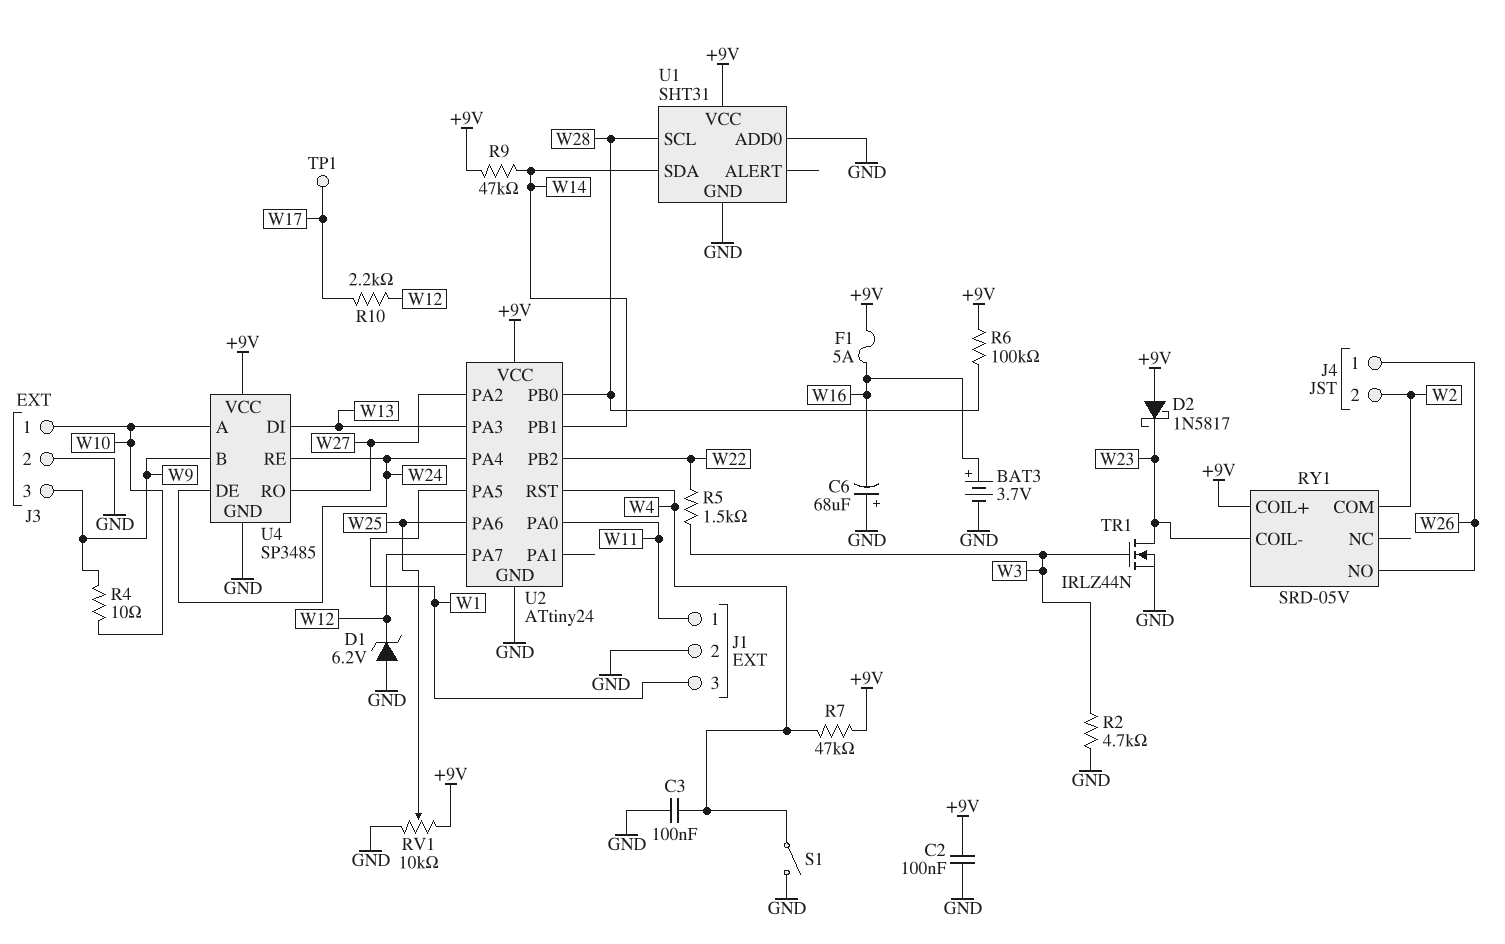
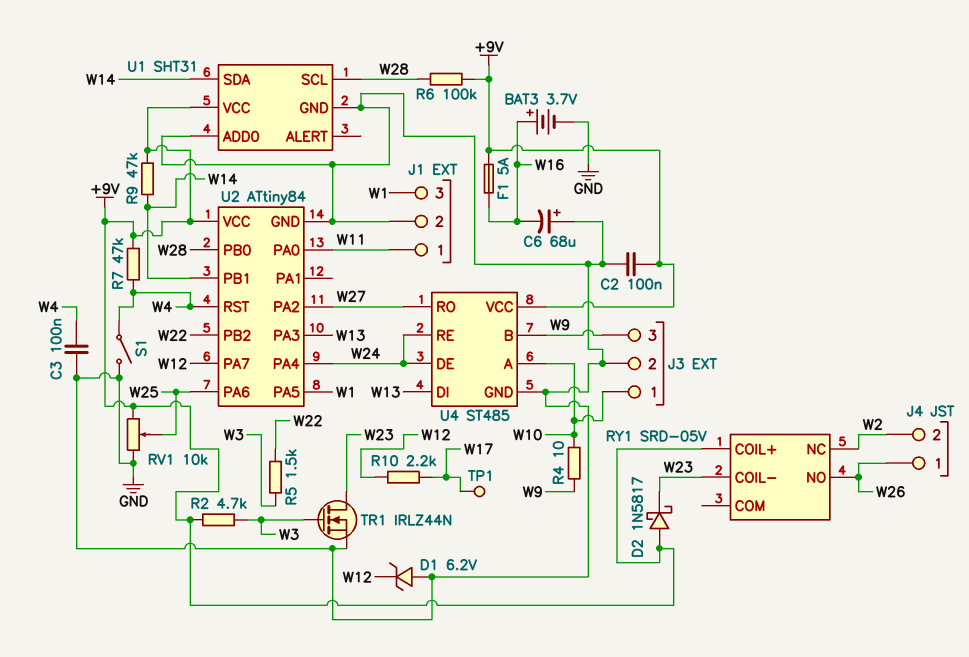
R2: 4.7k (GND, W3) -> 4.7k (+9V, W3)
RY1 pin COM: W2 -> none
RY1 pin NC: none -> W2
U2: ATtiny24 -> ATtiny84
U4: SP3485 -> ST485

